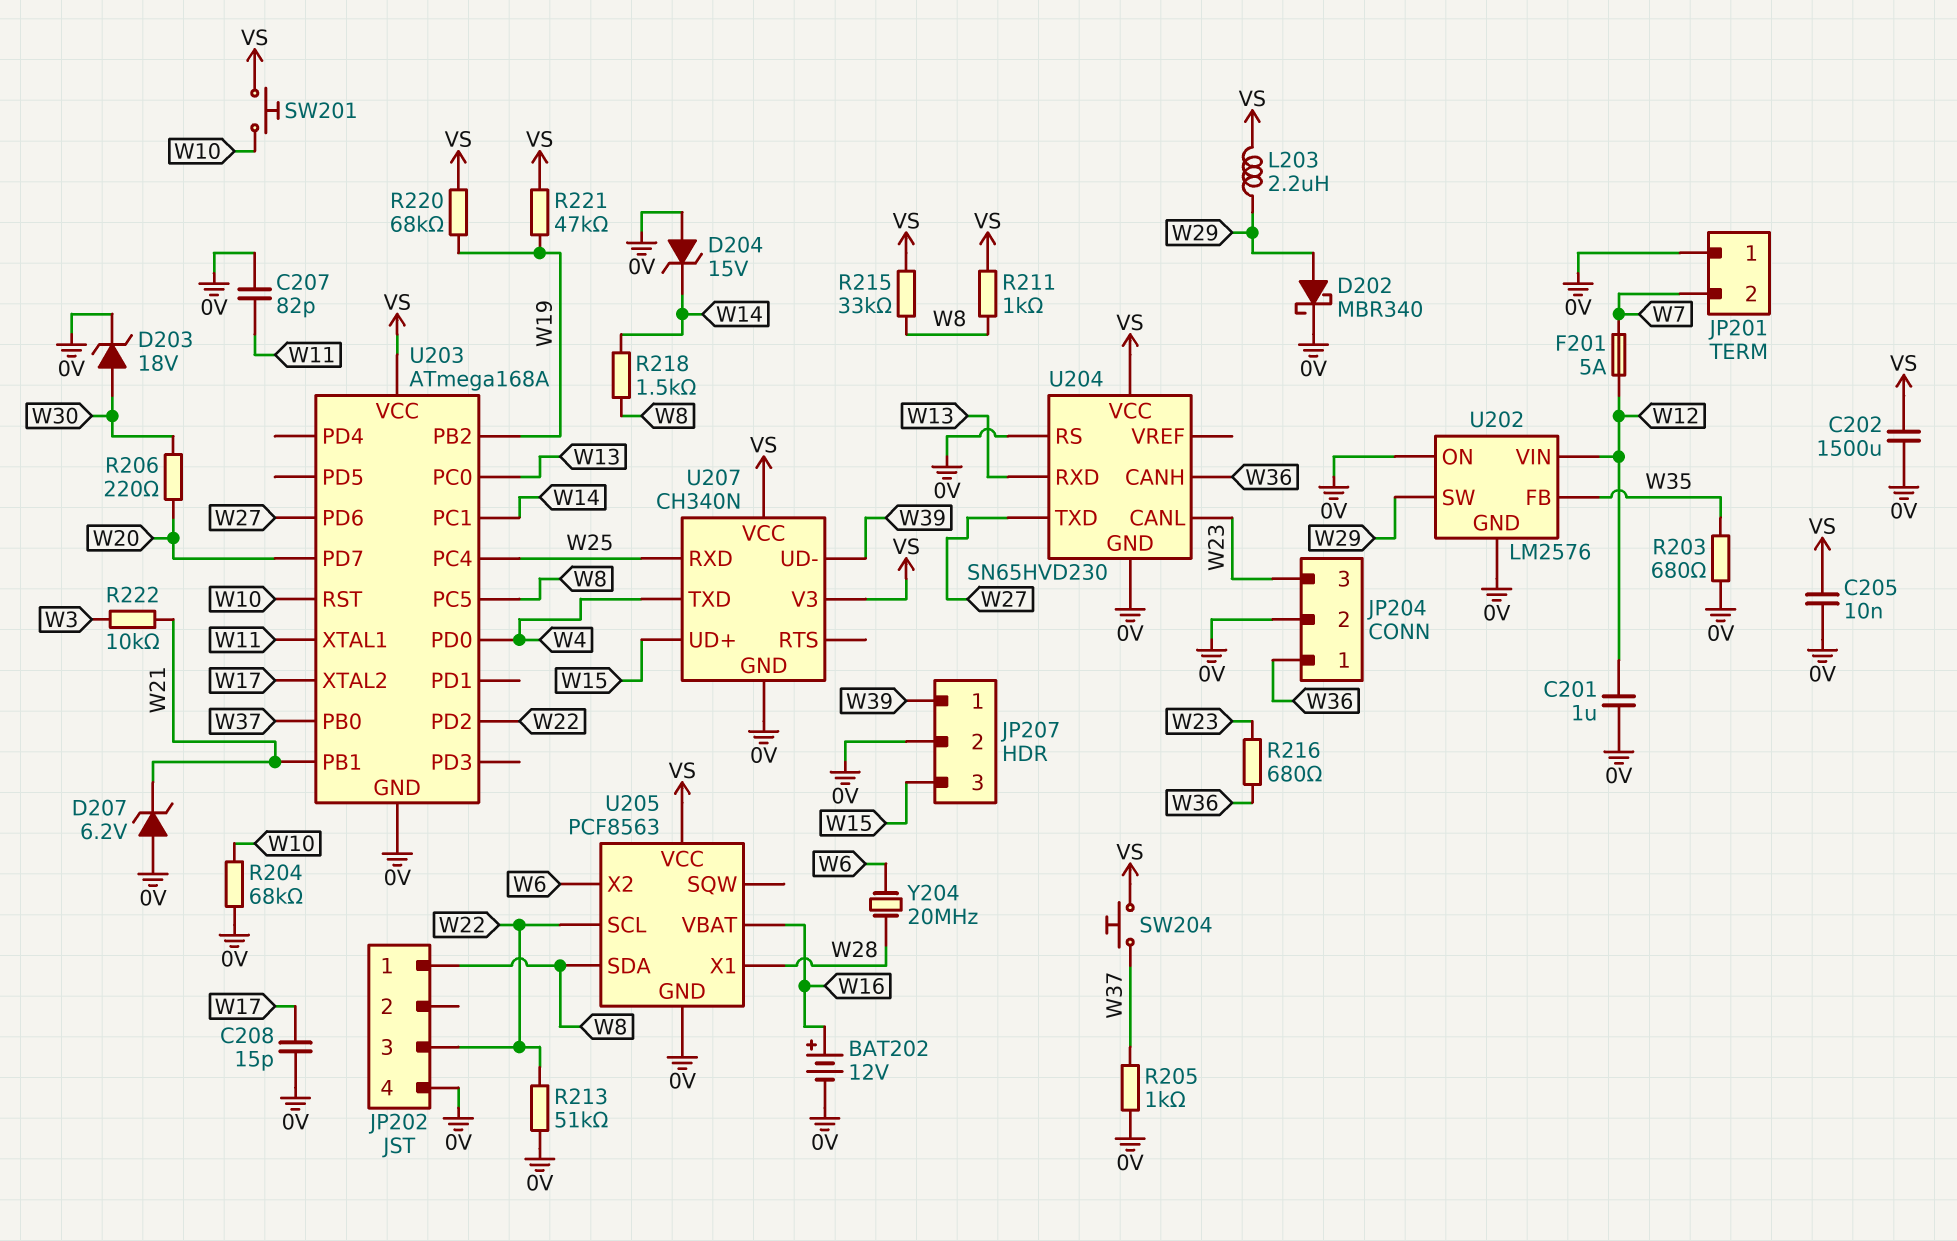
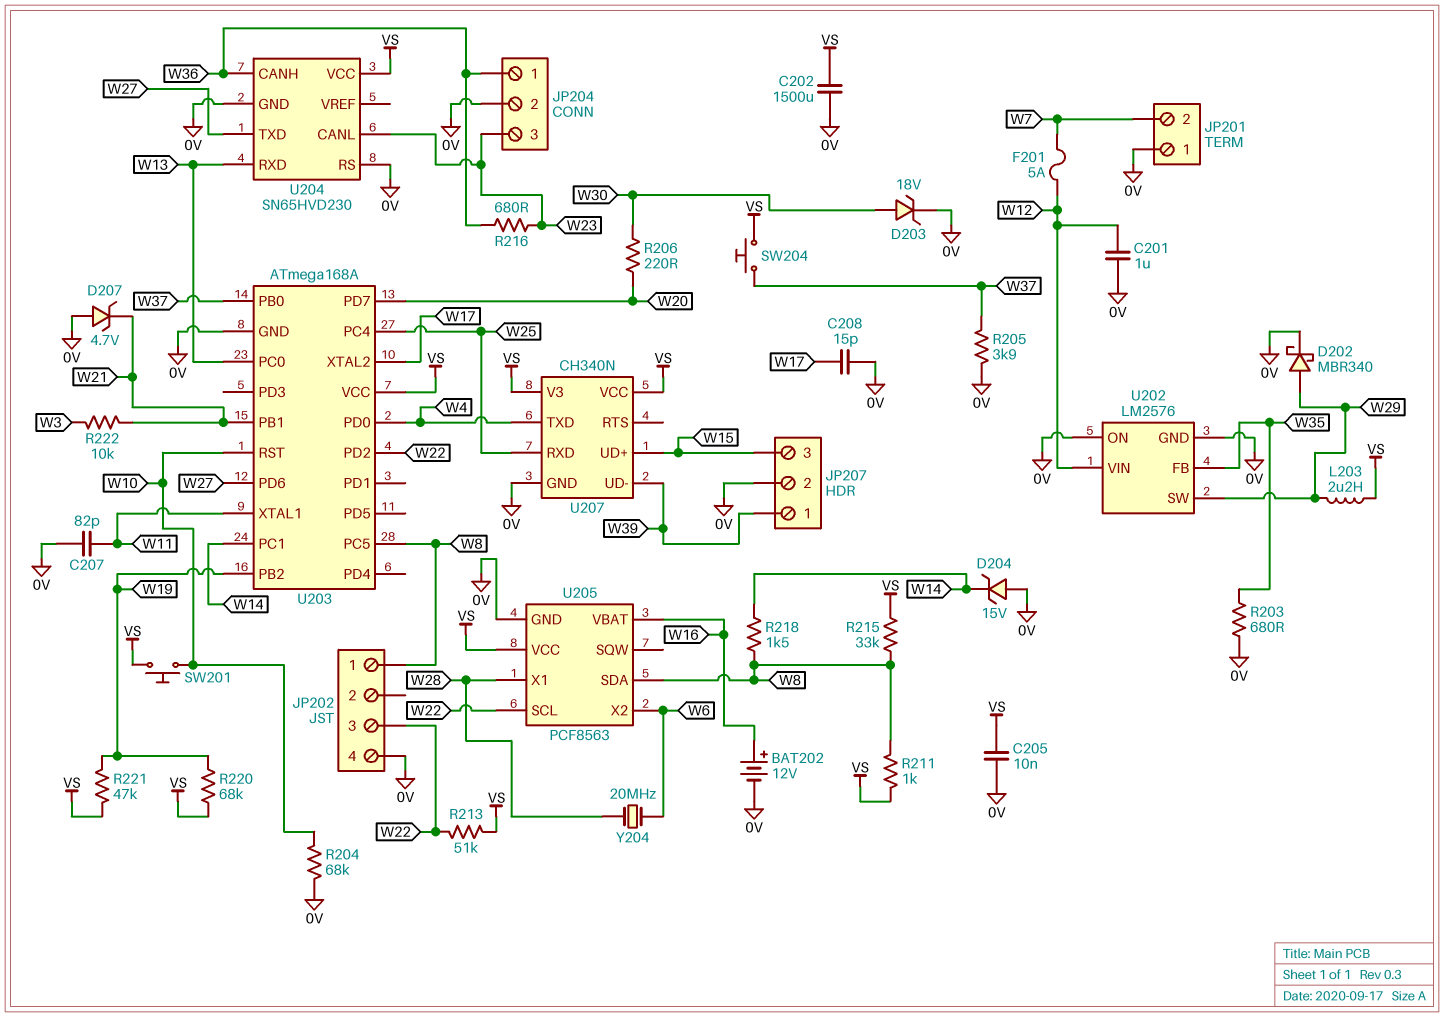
D207: zener 6.2V (A 0V, K W21) -> zener 4.7V (A 0V, K W21)
R205: 1k (0V, W37) -> 3.9k (0V, W37)
R213: 51k (0V, W22) -> 51k (VS, W22)

